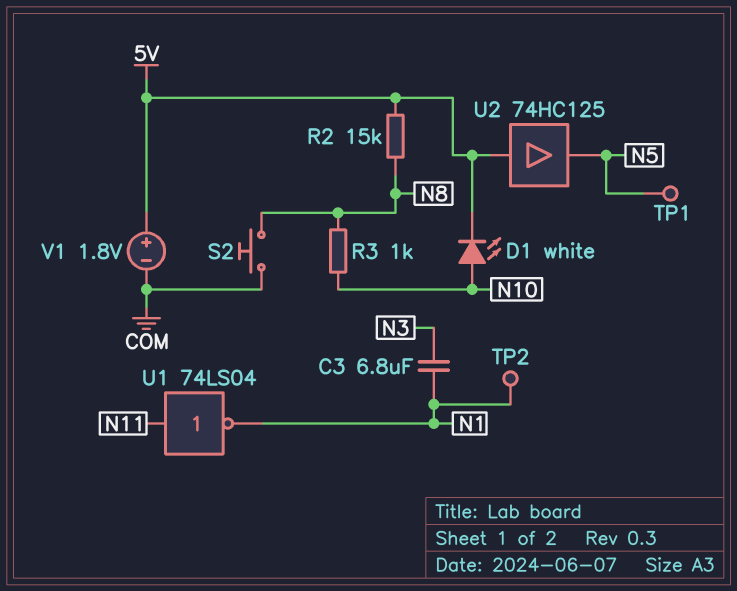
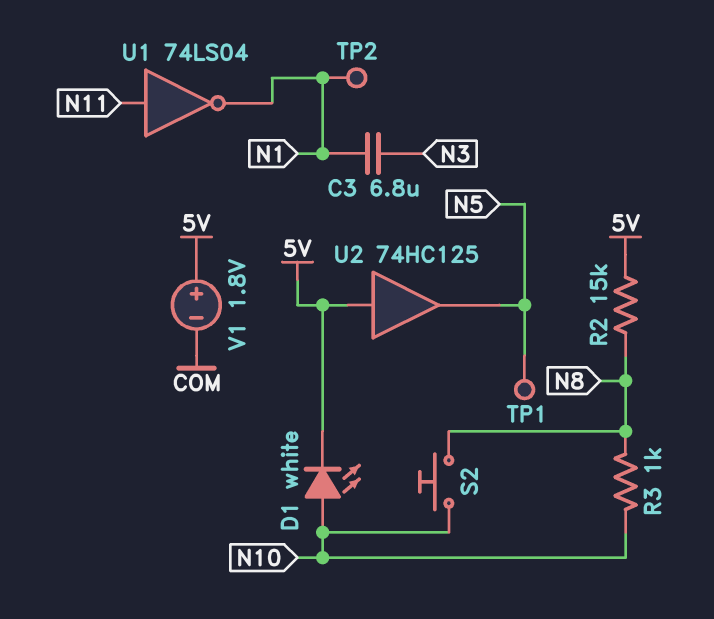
S2: button (COM, N8) -> button (N8, N10)

